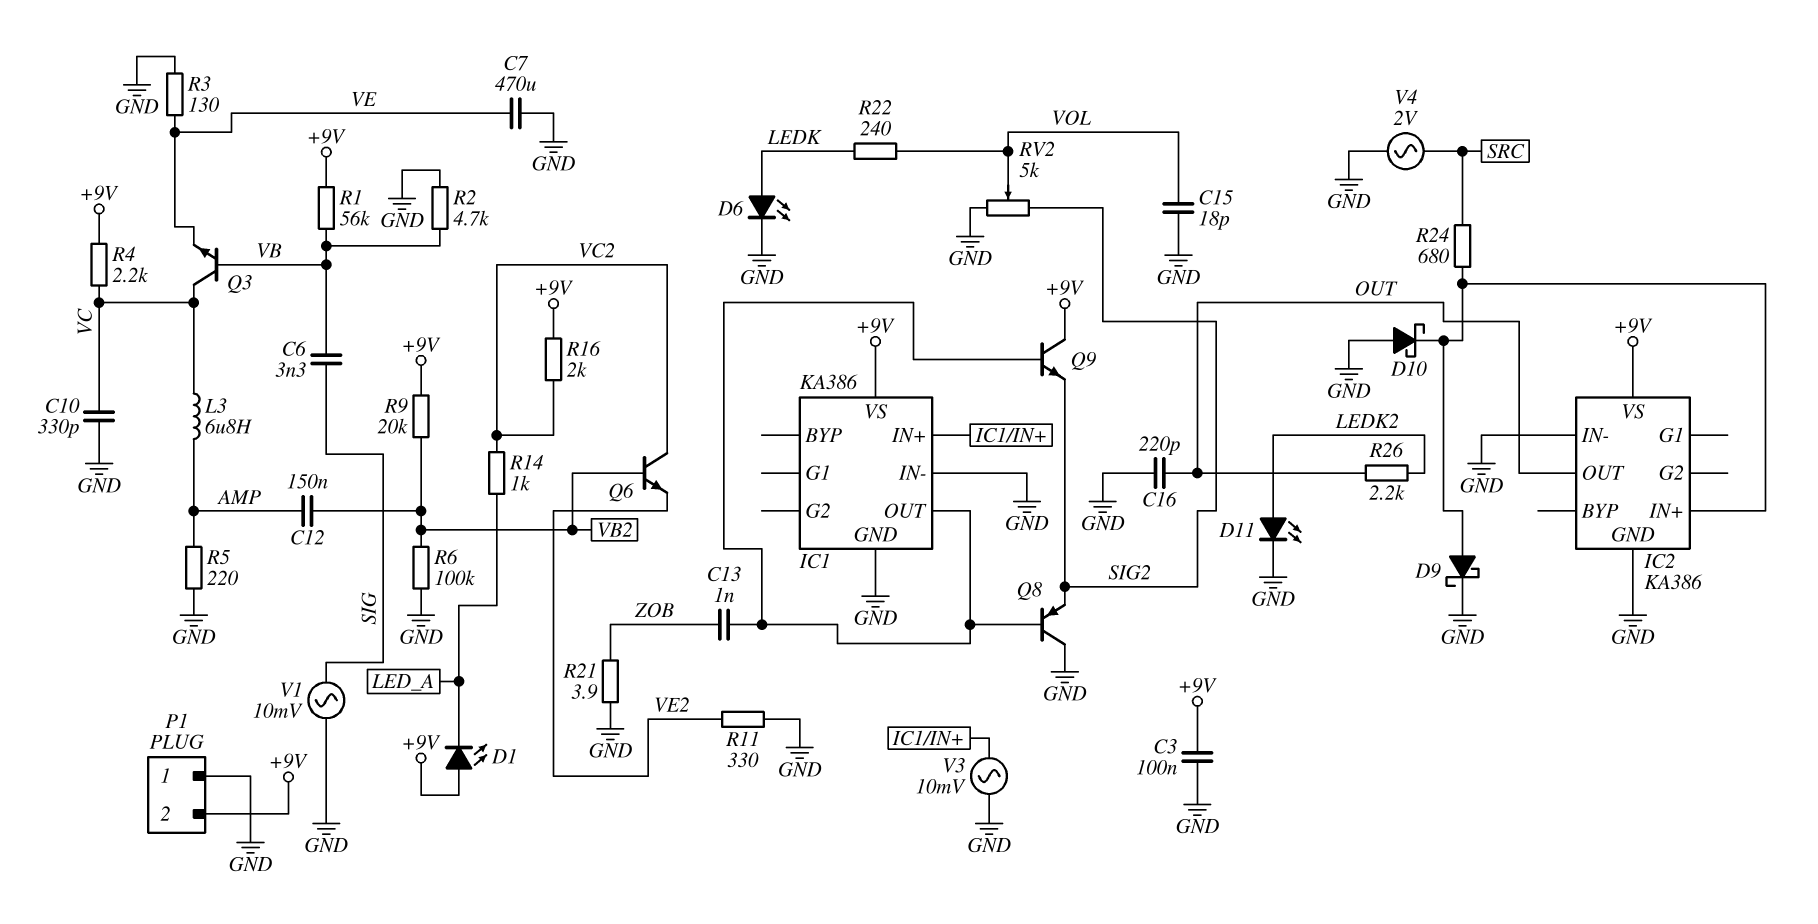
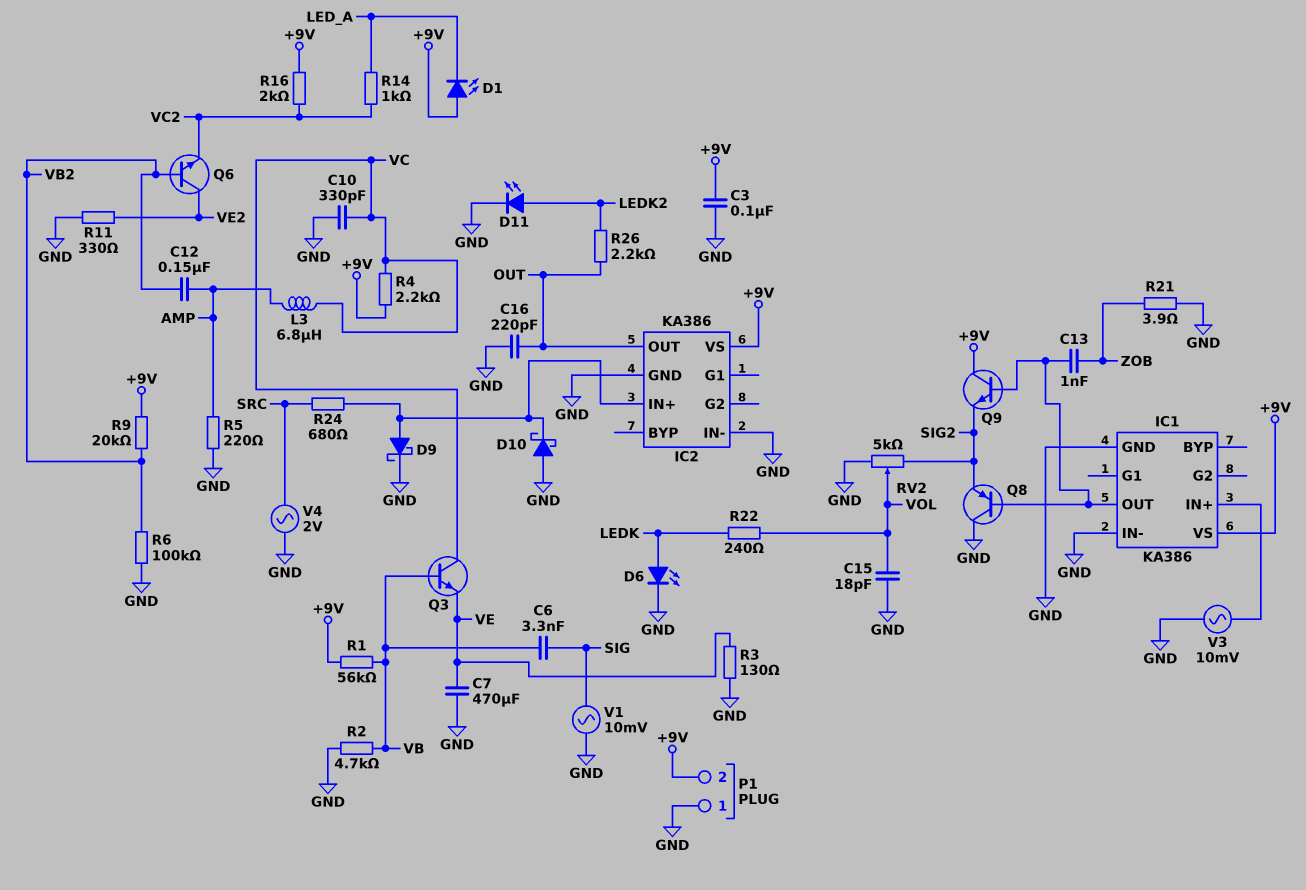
Q6: NPN (B VB2, C VC2, E VE2) -> NPN (B VB2, C VE2, E VC2)

